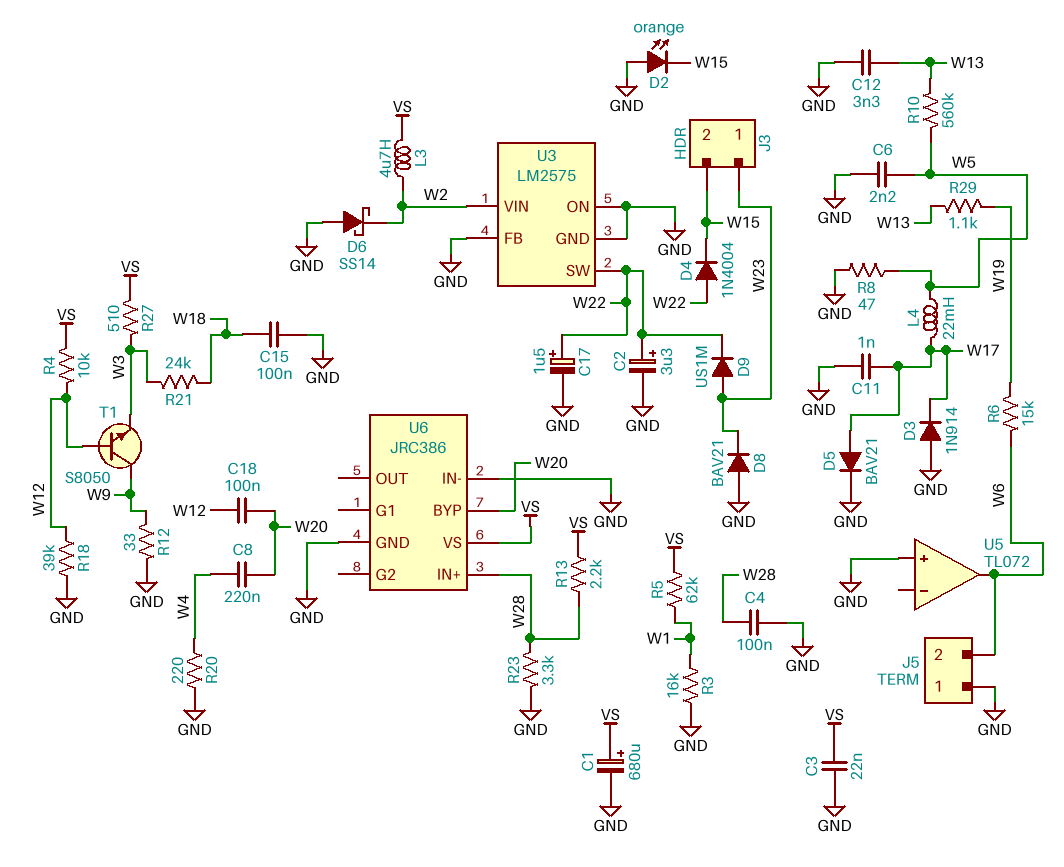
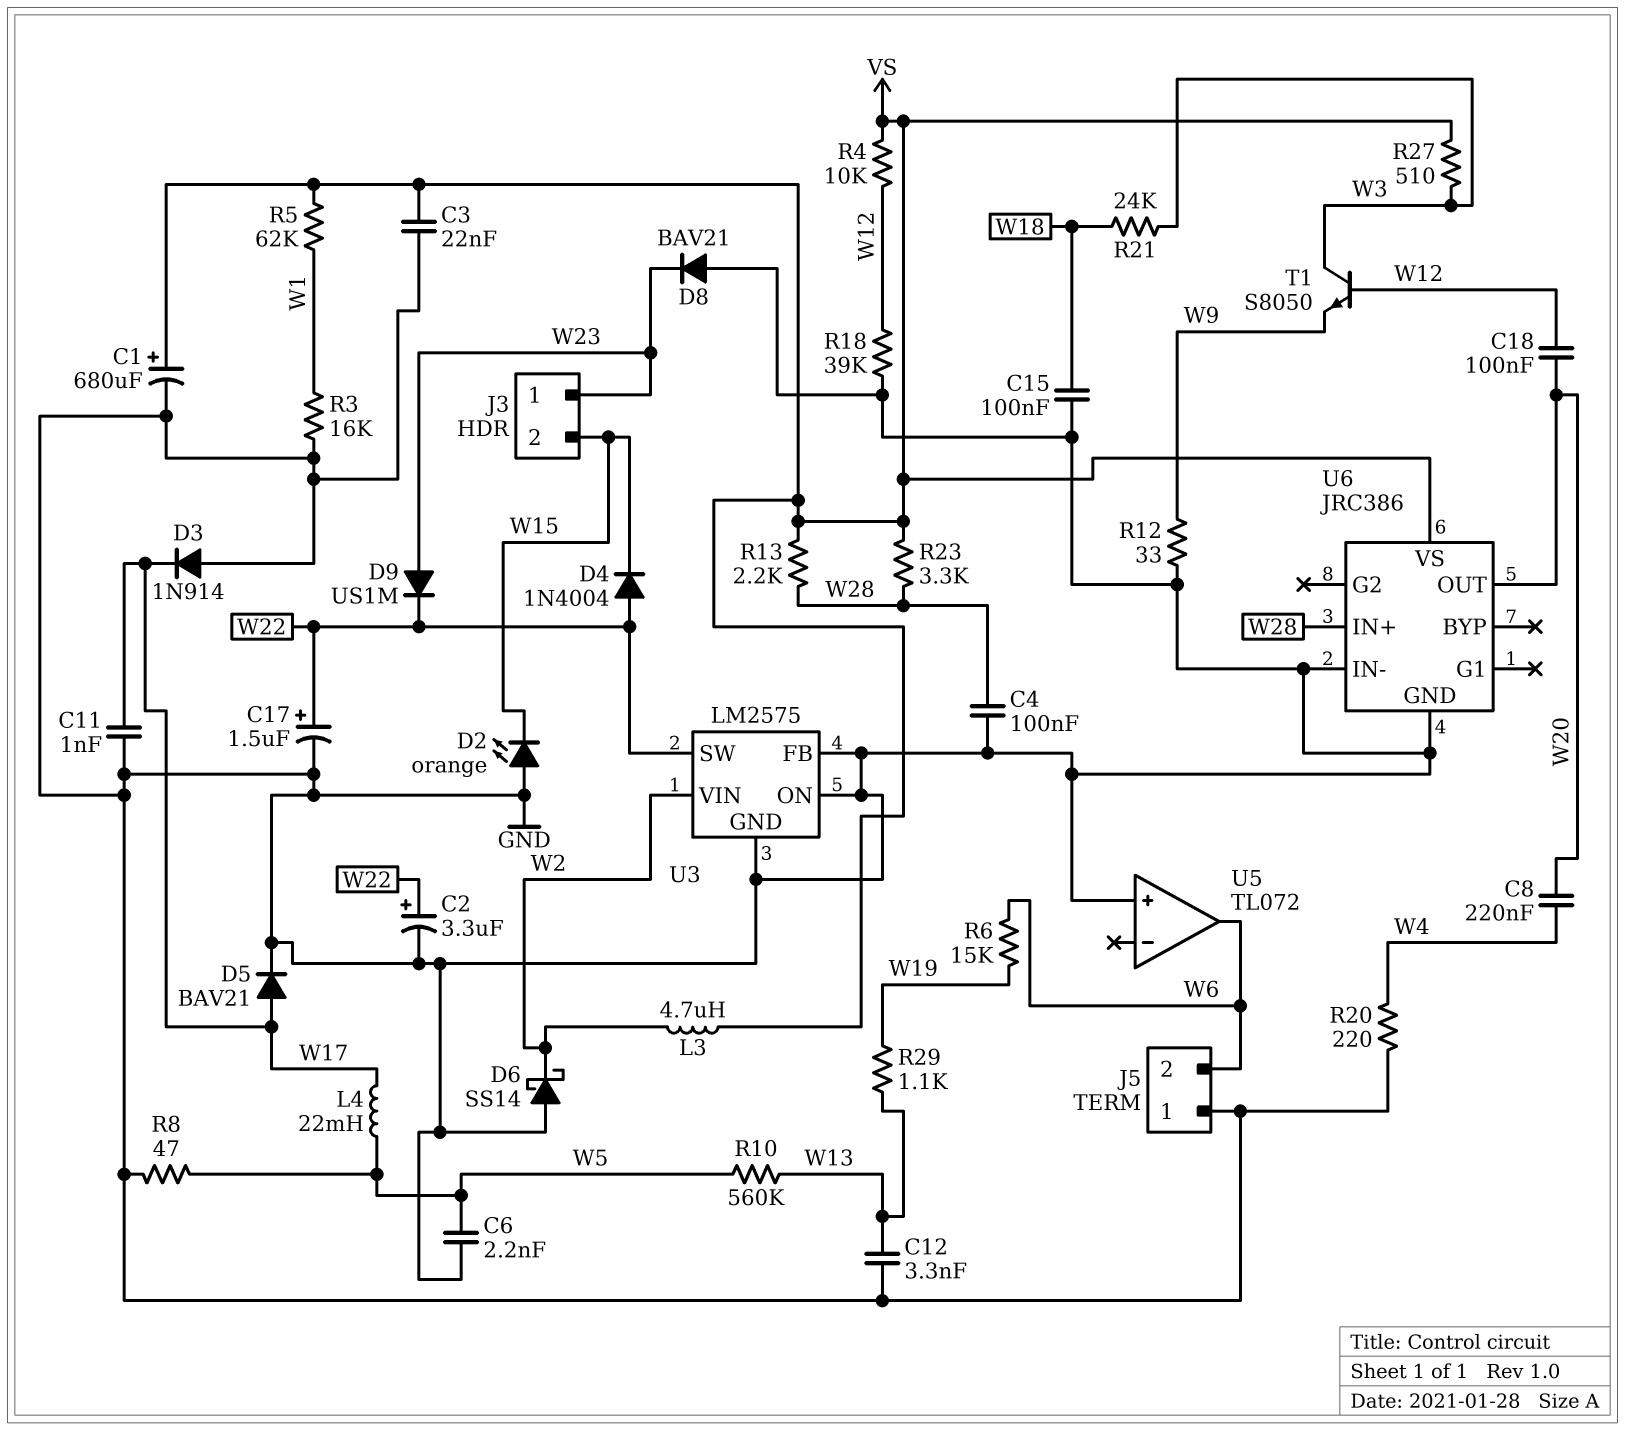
R23: 3.3k (GND, W28) -> 3.3k (VS, W28)
T1: NPN S8050 (B W12, C W9, E W3) -> NPN S8050 (B W12, C W3, E W9)
U6 pin BYP: W20 -> none
U6 pin OUT: none -> W20

